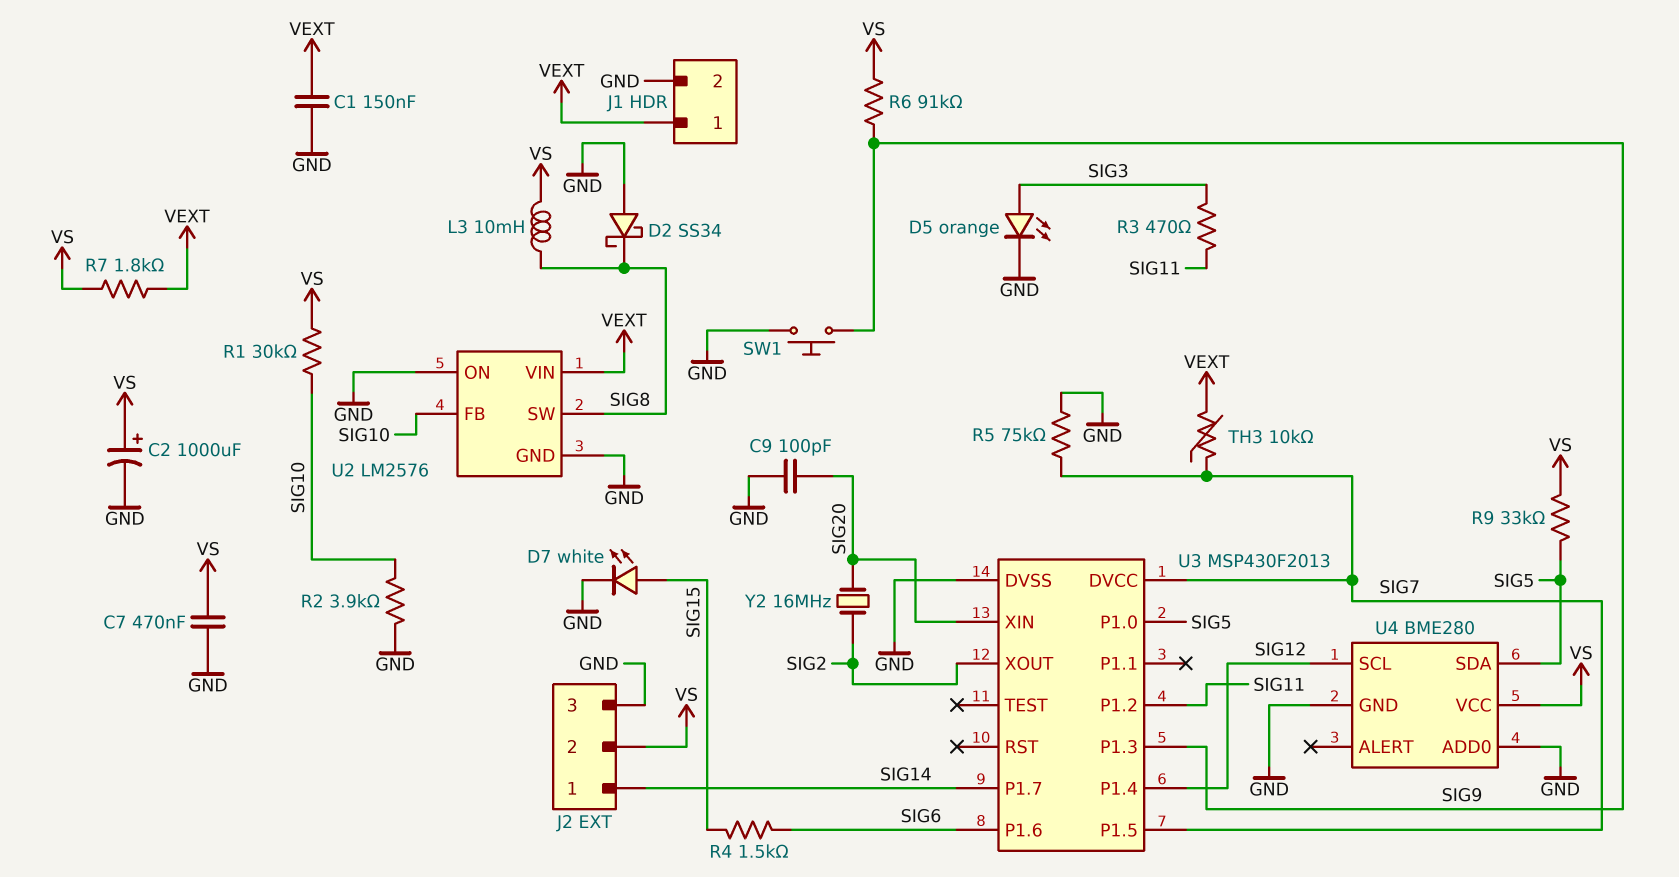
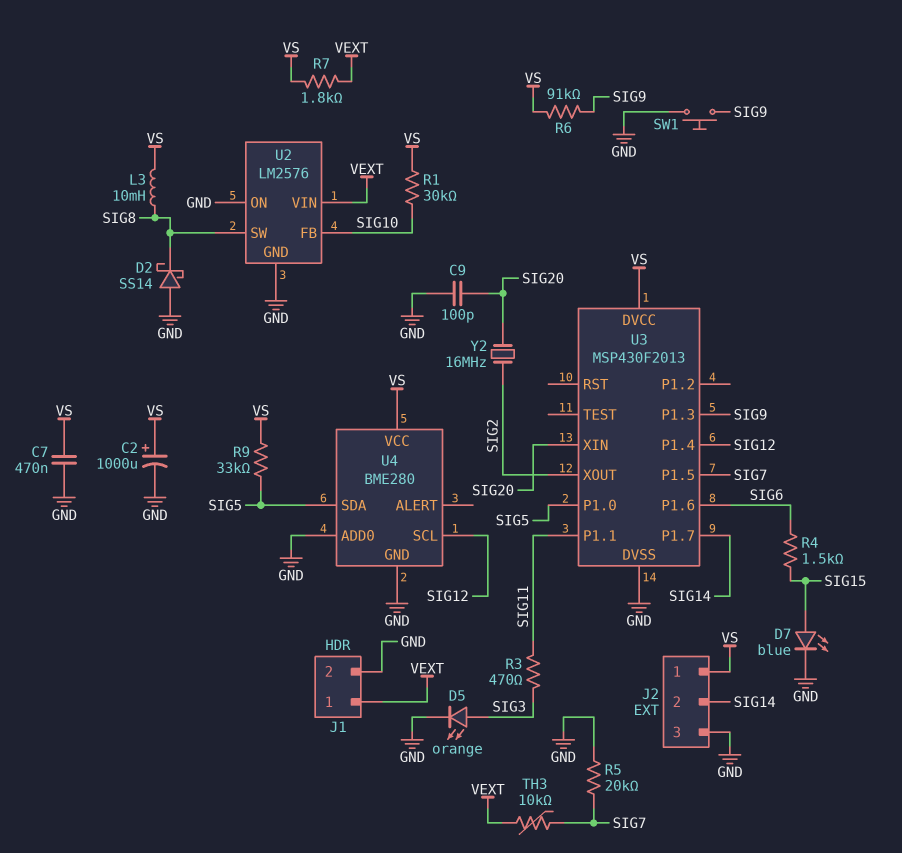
C1: 150nF (GND, VEXT) -> none
D2: schottky SS34 (A GND, K SIG8) -> schottky SS14 (A GND, K SIG8)
D7: LED white (A SIG15, K GND) -> LED blue (A SIG15, K GND)
J2 pin 1: SIG14 -> VS
J2 pin 2: VS -> SIG14
R2: 3.9k (GND, SIG10) -> none
R5: 75k (GND, SIG7) -> 20k (GND, SIG7)
U3 pin DVCC: SIG7 -> VS
U3 pin P1.1: none -> SIG11
U3 pin P1.2: SIG11 -> none

